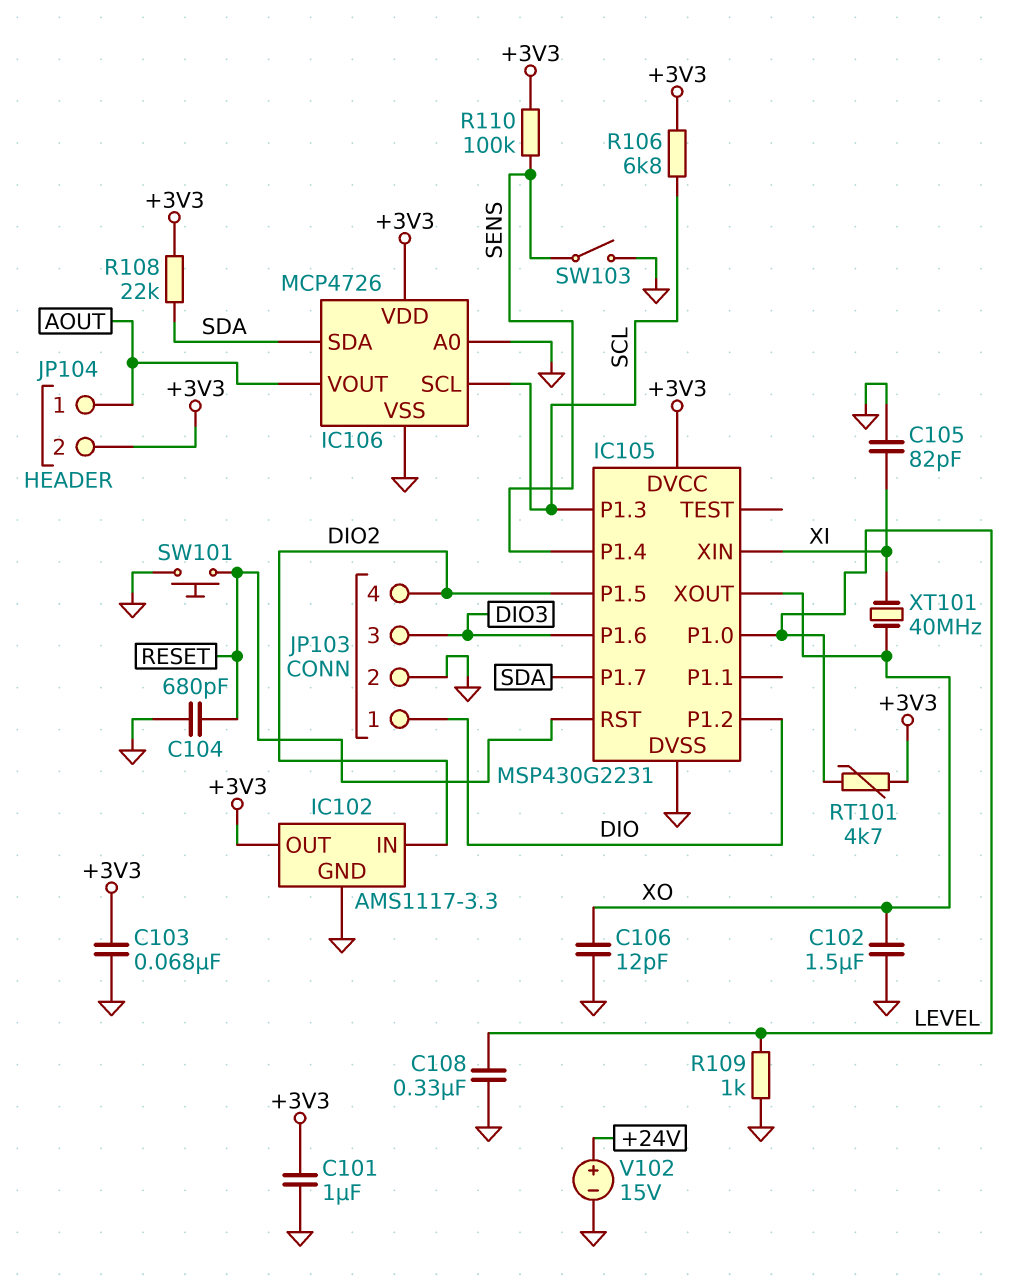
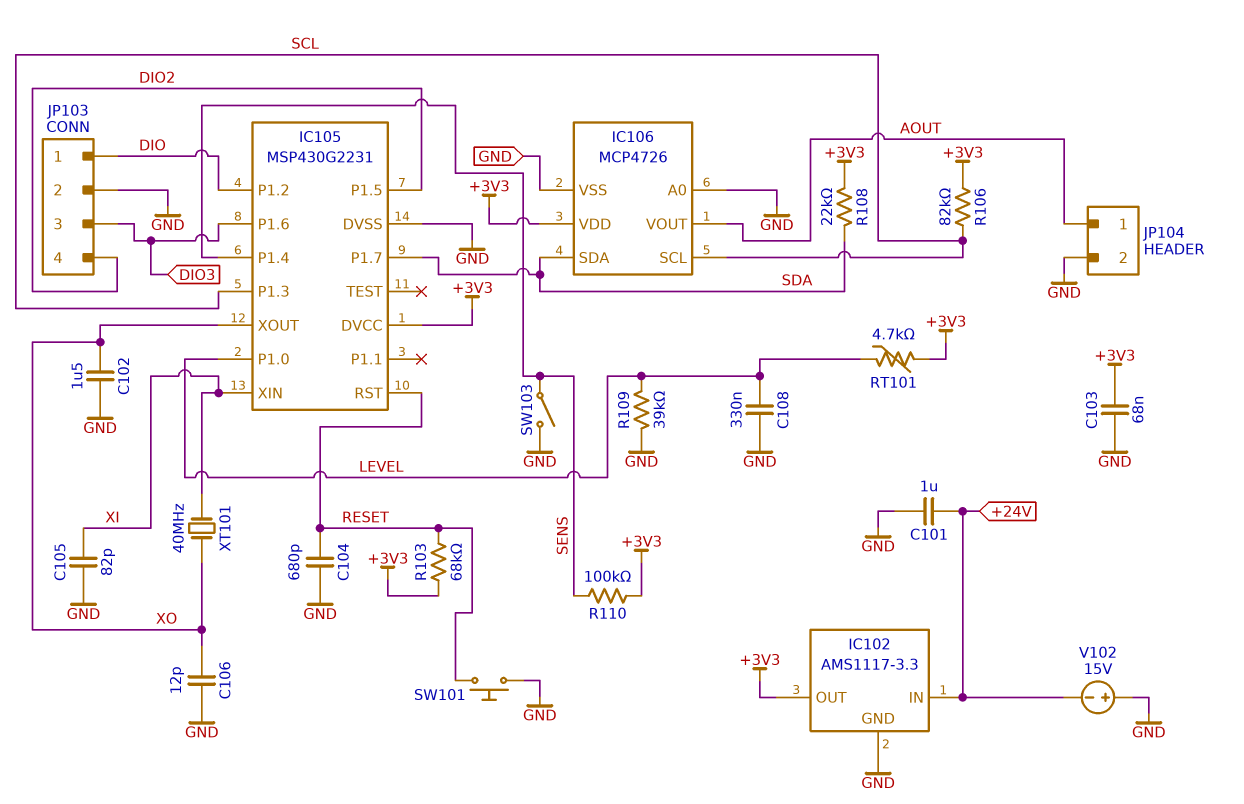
C101: 1uF (+3V3, GND) -> 1uF (+24V, GND)
IC102 pin IN: DIO2 -> +24V
JP104 pin 2: +3V3 -> GND
R103: none -> 68k (+3V3, RESET)
R106: 6.8k (+3V3, SCL) -> 82k (+3V3, SCL)
R109: 1k (GND, LEVEL) -> 39k (GND, LEVEL)
V102: 15V (plus +24V, minus GND) -> 15V (plus GND, minus +24V)

